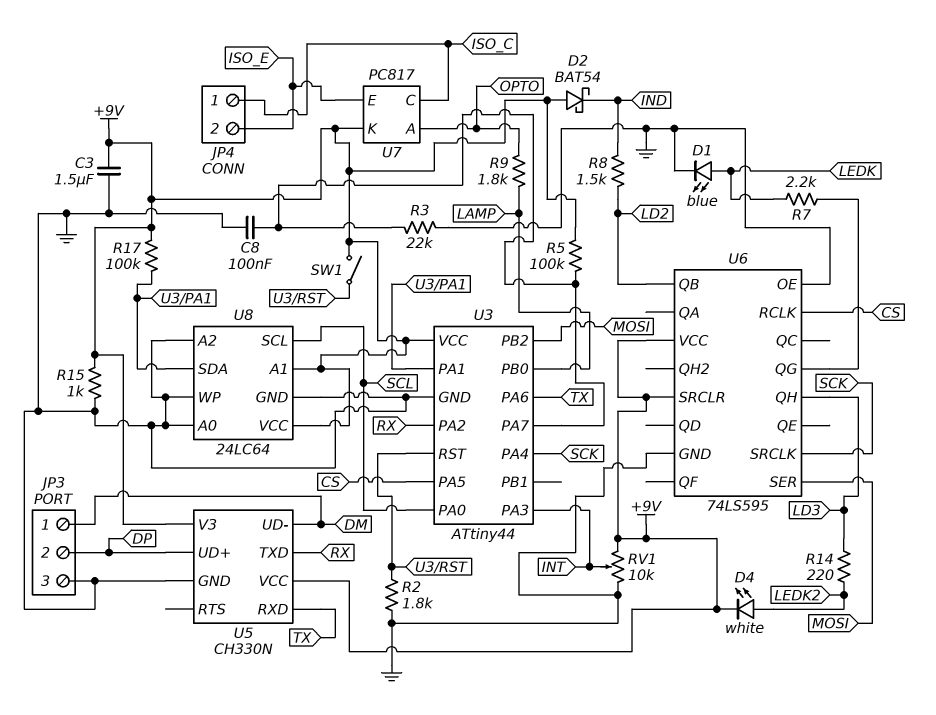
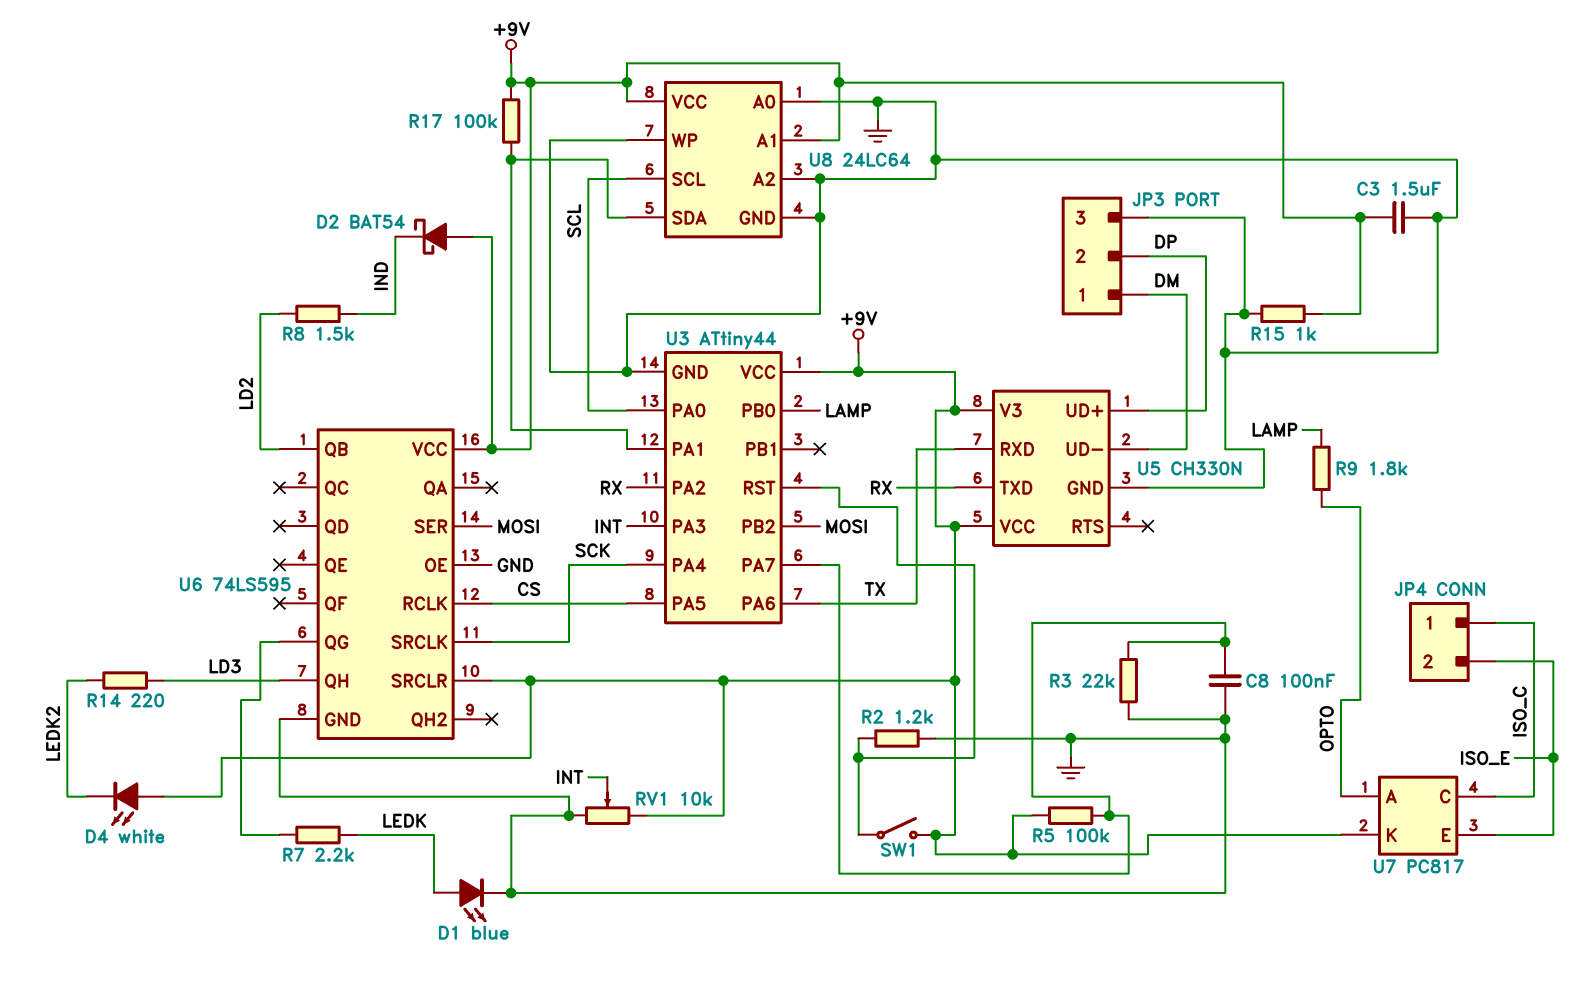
D4: LED white (A LEDK2, K +9V) -> LED white (A +9V, K LEDK2)
R2: 1.8k (GND, U3/RST) -> 1.2k (GND, U3/RST)

